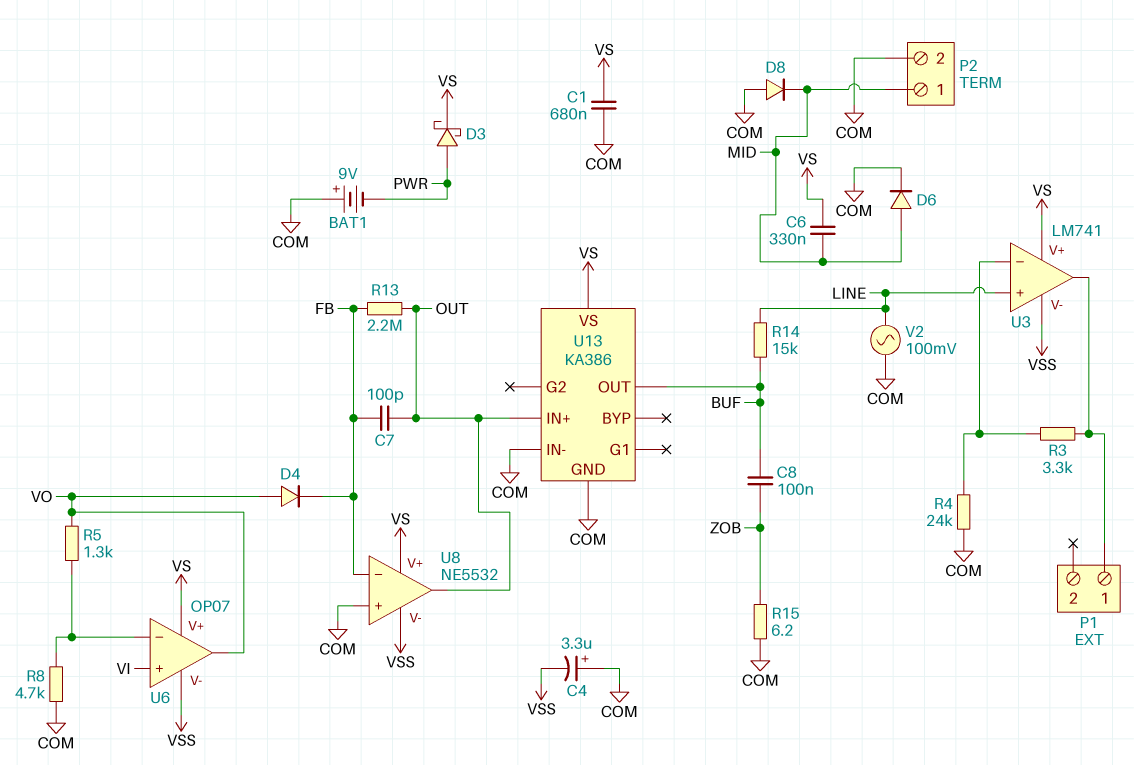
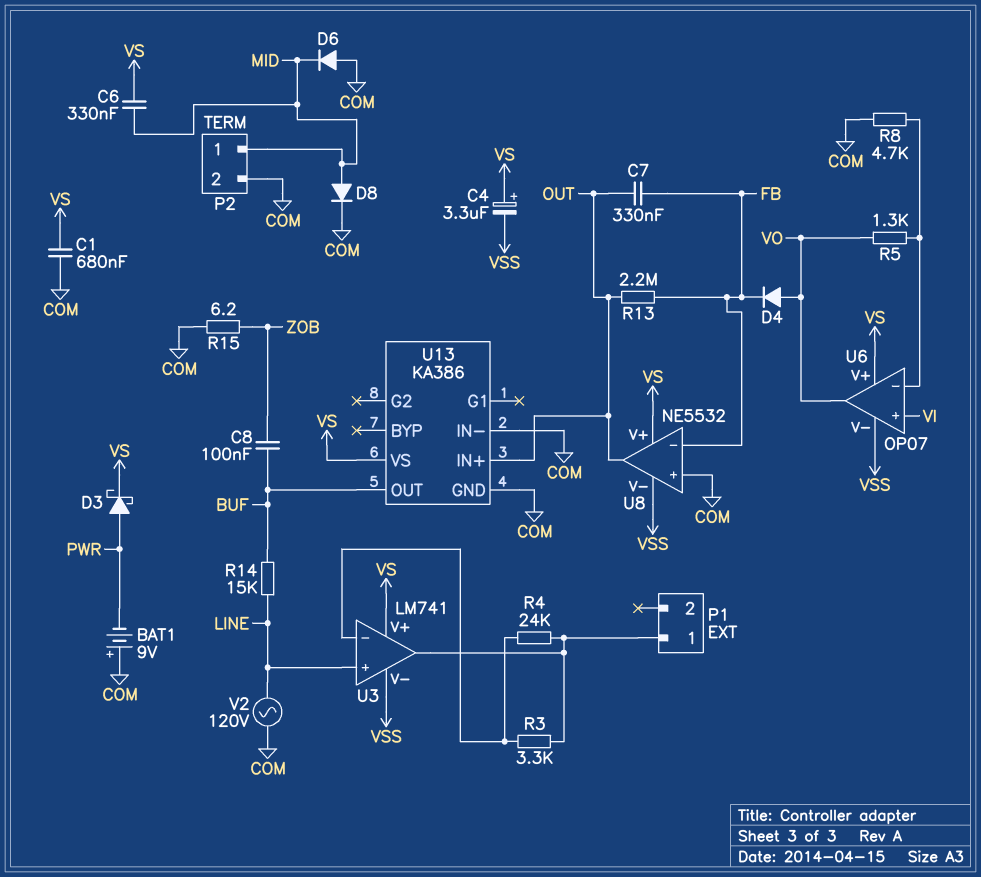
C4: 3.3uF (plus COM, minus VSS) -> 3.3uF (plus VS, minus VSS)
C7: 100pF (FB, OUT) -> 330nF (FB, OUT)
D6: diode (A MID, K COM) -> diode (A COM, K MID)
D8: diode (A COM, K MID) -> diode (A MID, K COM)
R4: 24k (COM, U3/in-) -> 24k (P1/1, U3/in-)
V2: AC 100mV (COM, LINE) -> AC 120V (COM, LINE)

